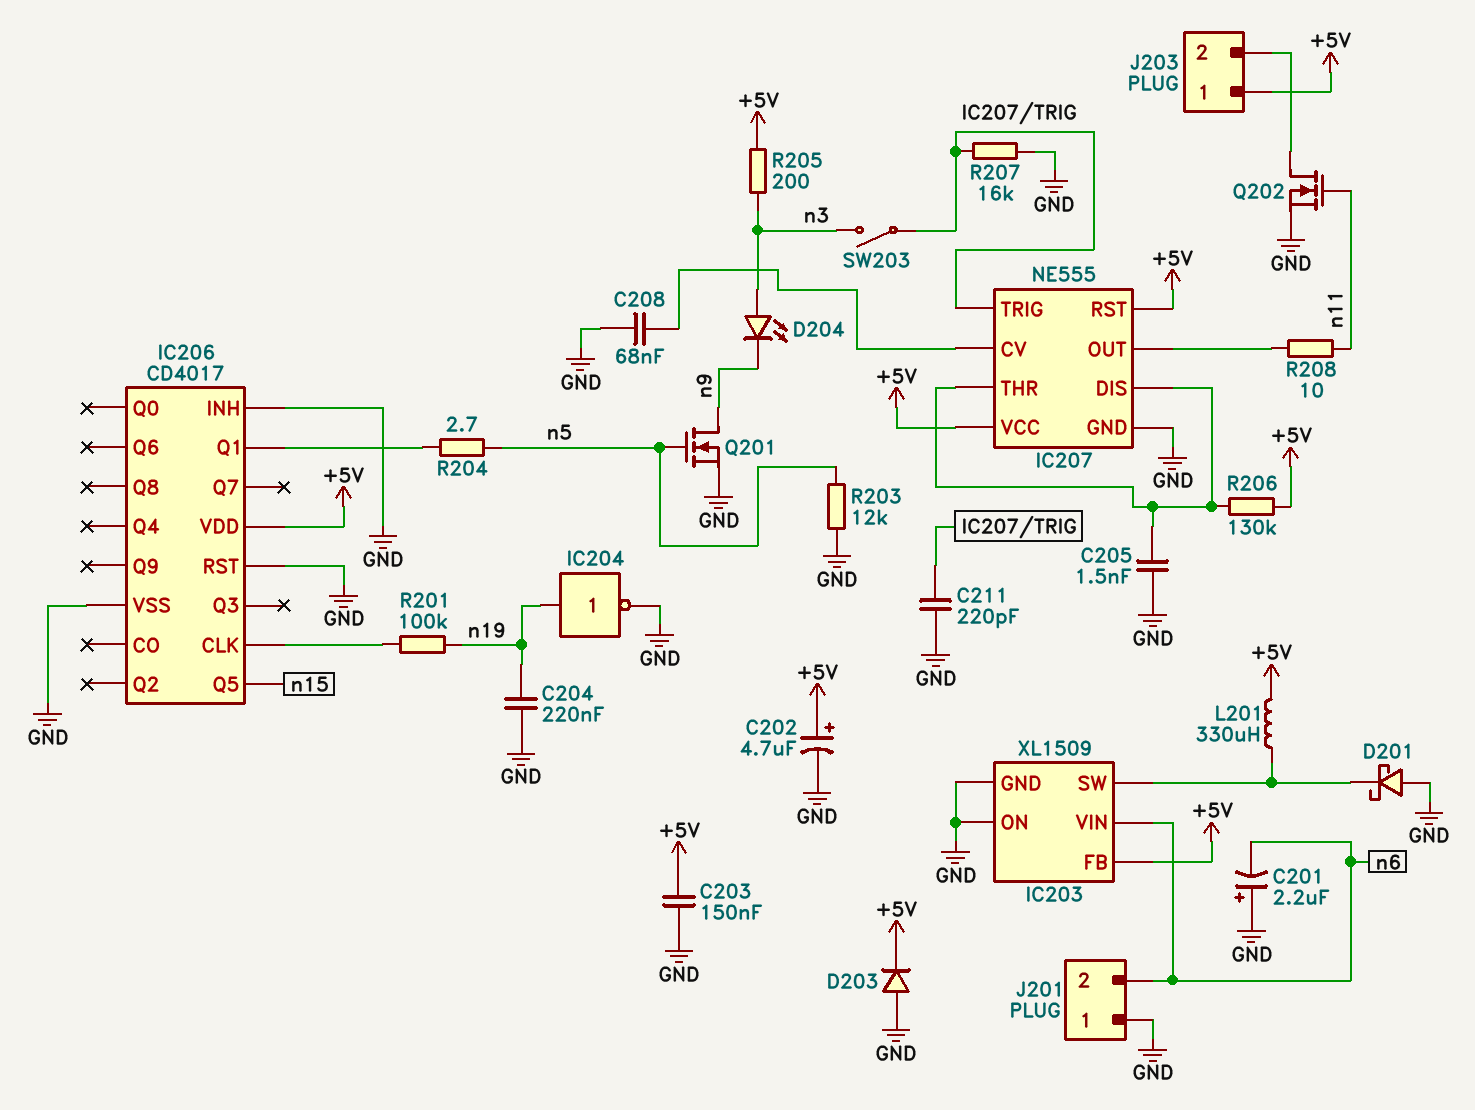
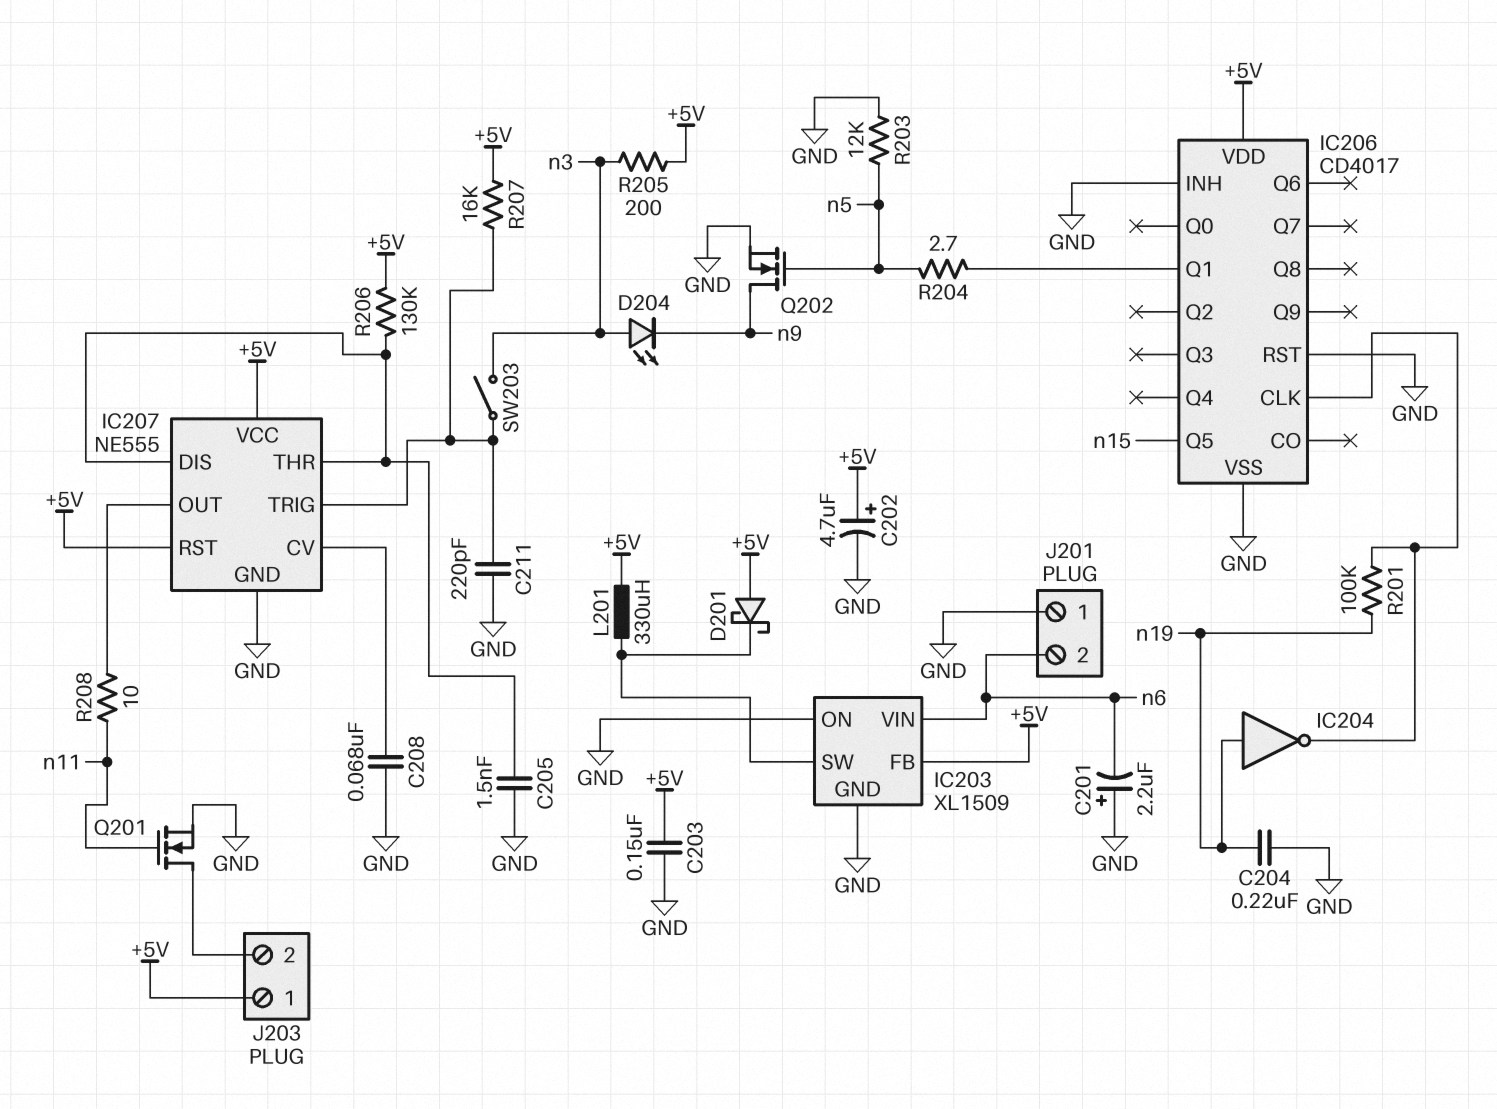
D201: schottky (A GND, K IC203/SW) -> schottky (A +5V, K IC203/SW)
D203: diode (A GND, K +5V) -> none
IC204: NOT (in n19, out GND) -> NOT (in n19, out IC206/CLK)
Q201: NMOS (G n5, D n9, S GND) -> NMOS (G n11, D J203/2, S GND)
Q202: NMOS (G n11, D J203/2, S GND) -> NMOS (G n5, D n9, S GND)
R207: 16k (GND, IC207/TRIG) -> 16k (+5V, IC207/TRIG)

